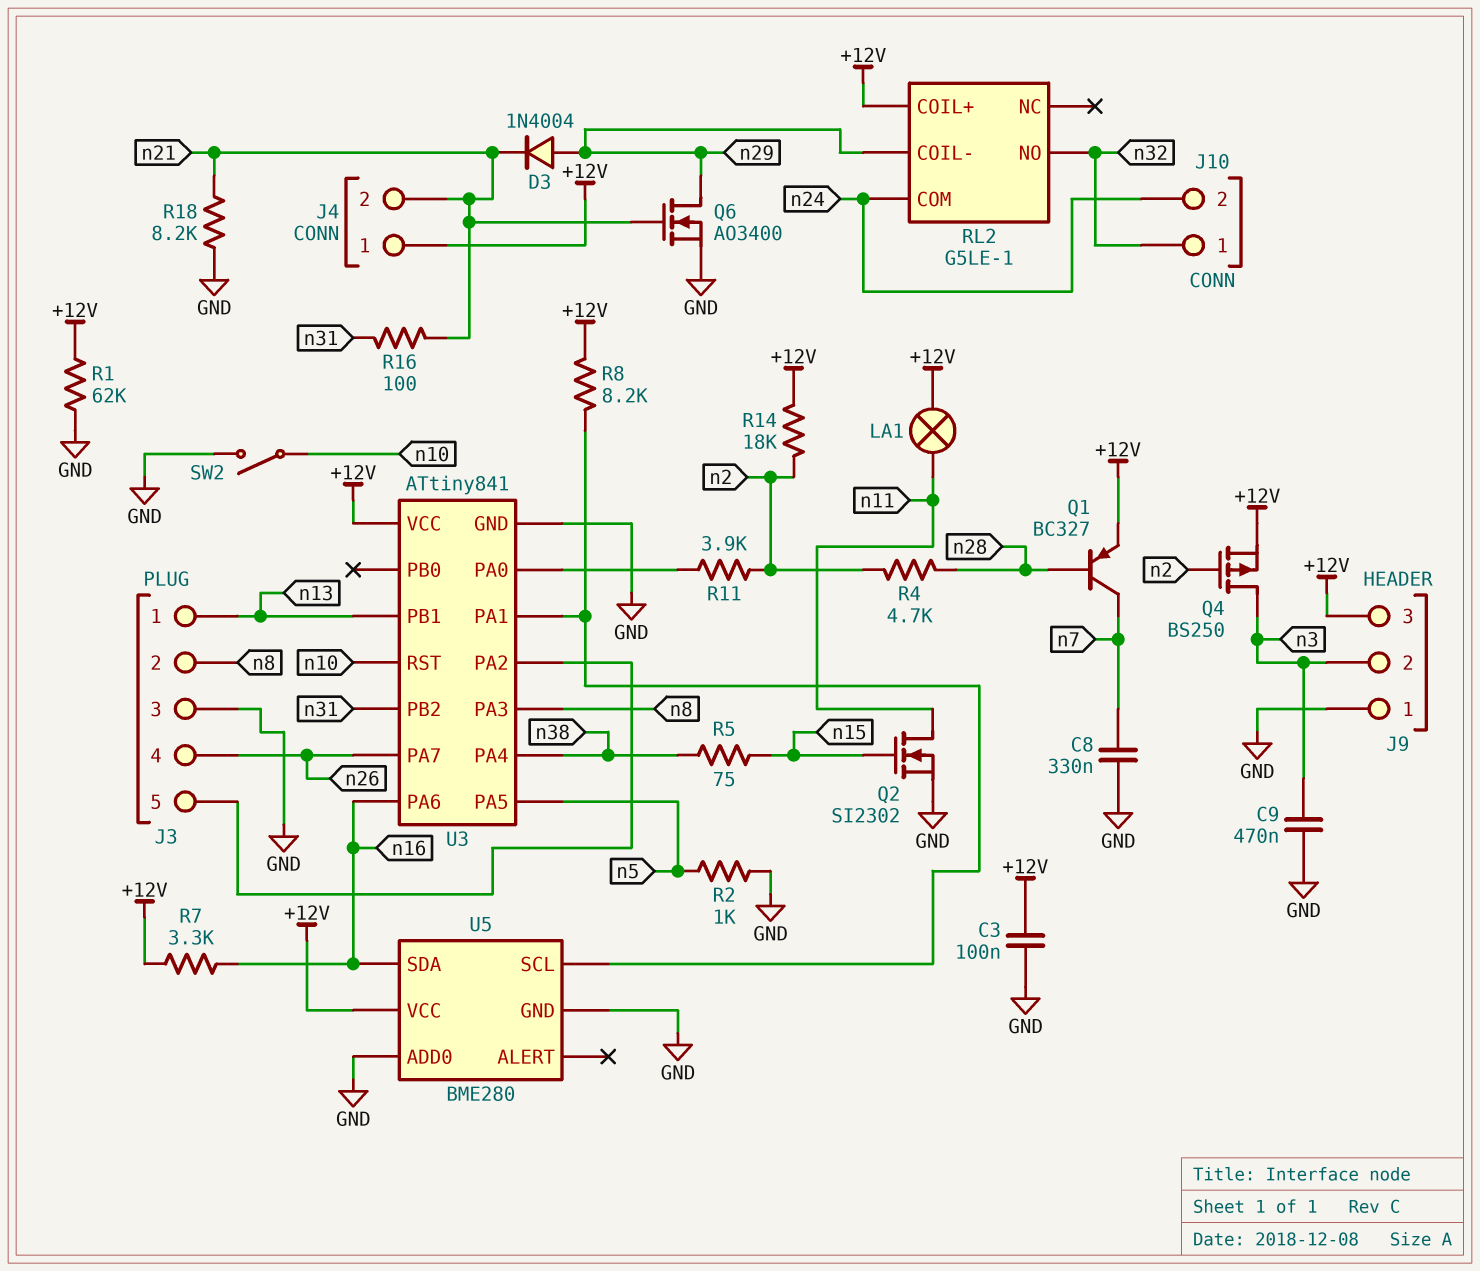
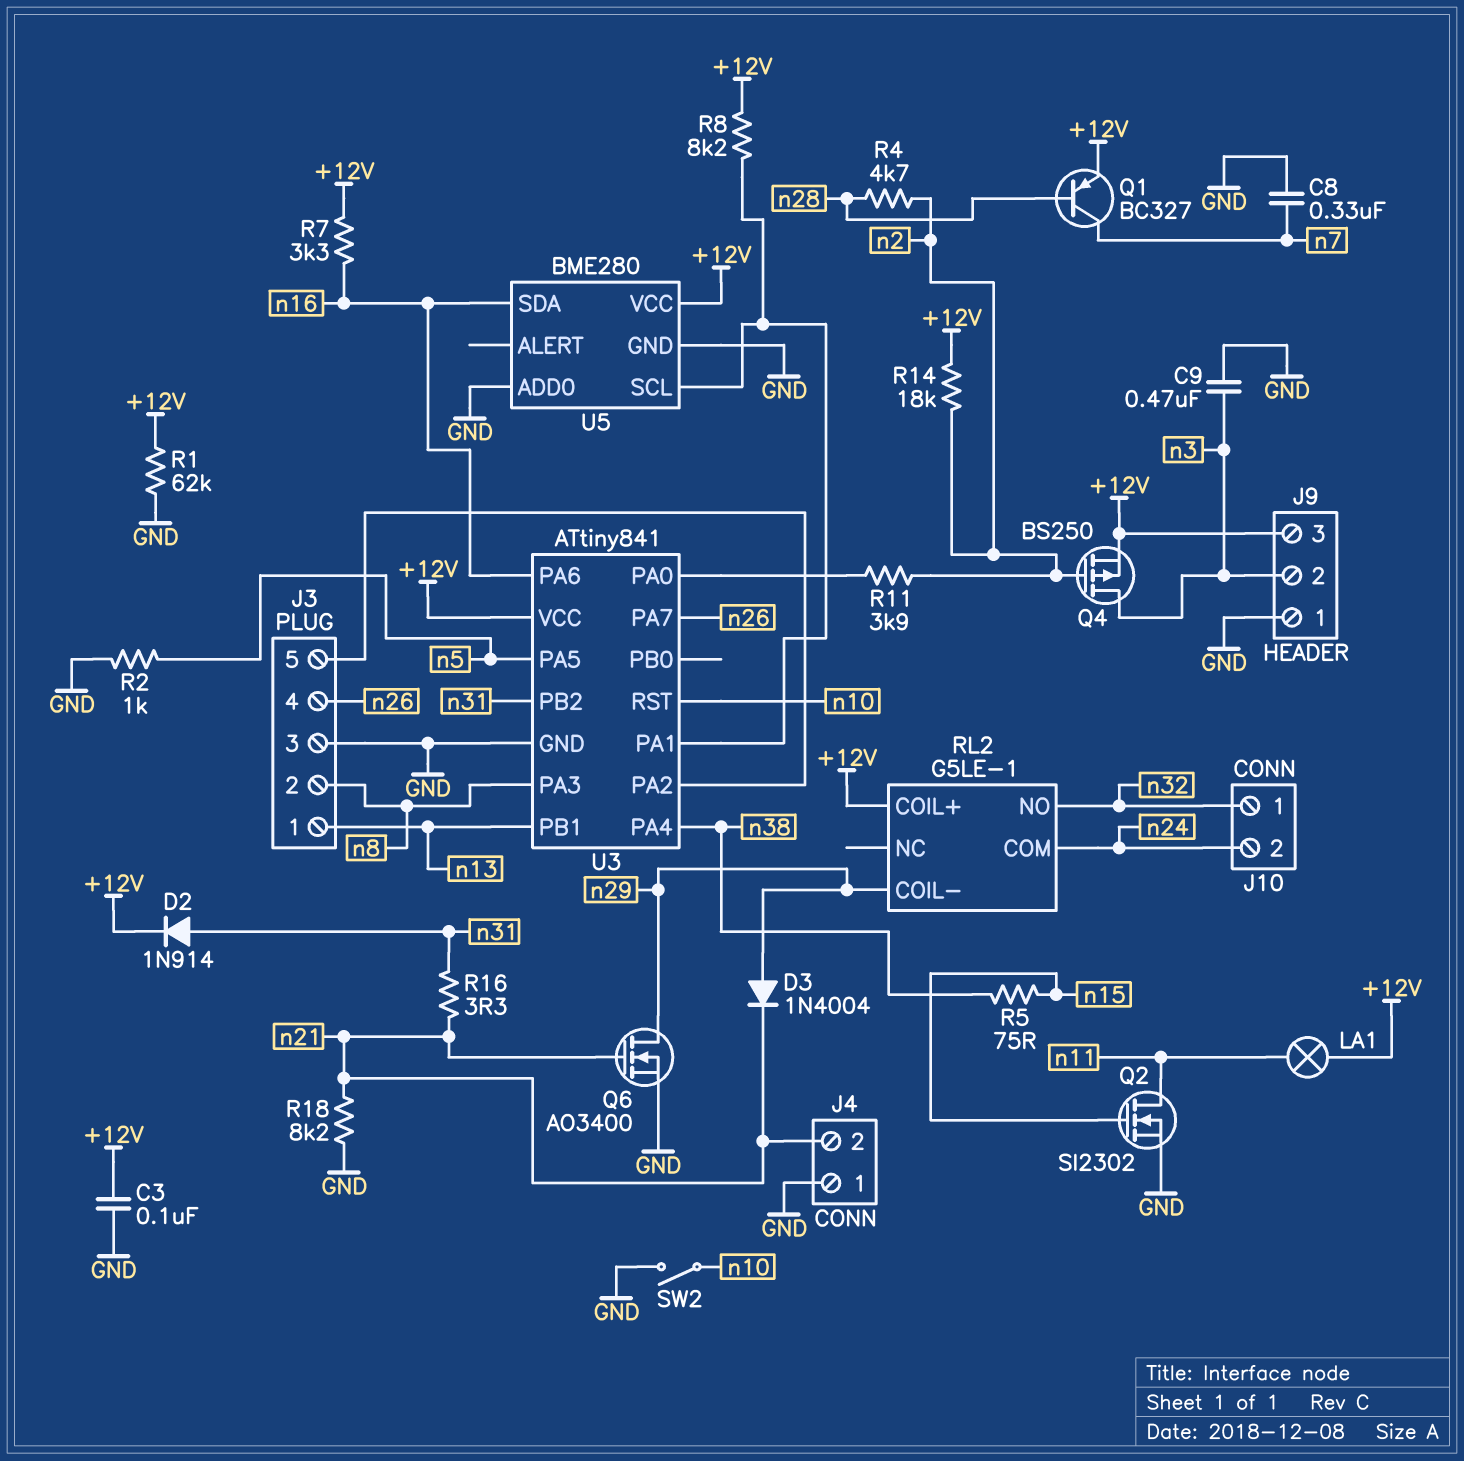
D2: none -> diode 1N914 (A n31, K +12V)
J4 pin 1: +12V -> GND
R16: 100 (n21, n31) -> 3.3 (n21, n31)

